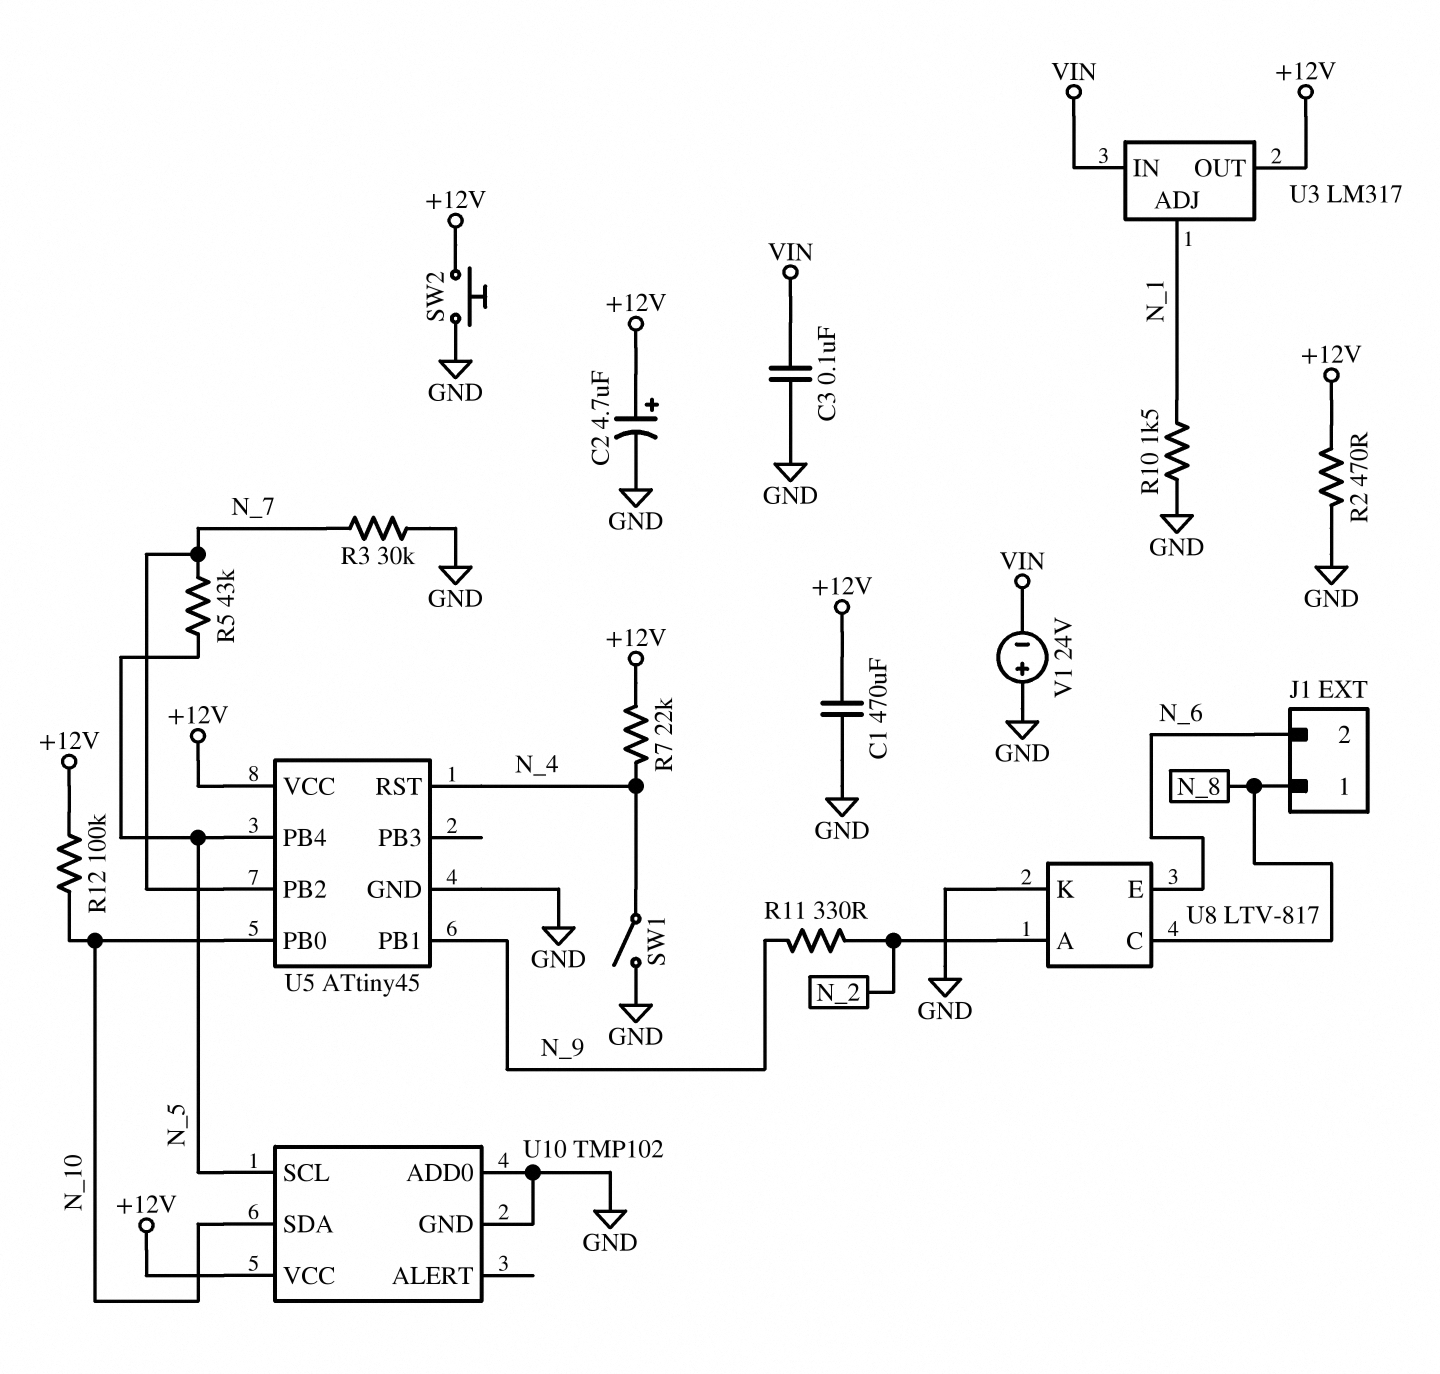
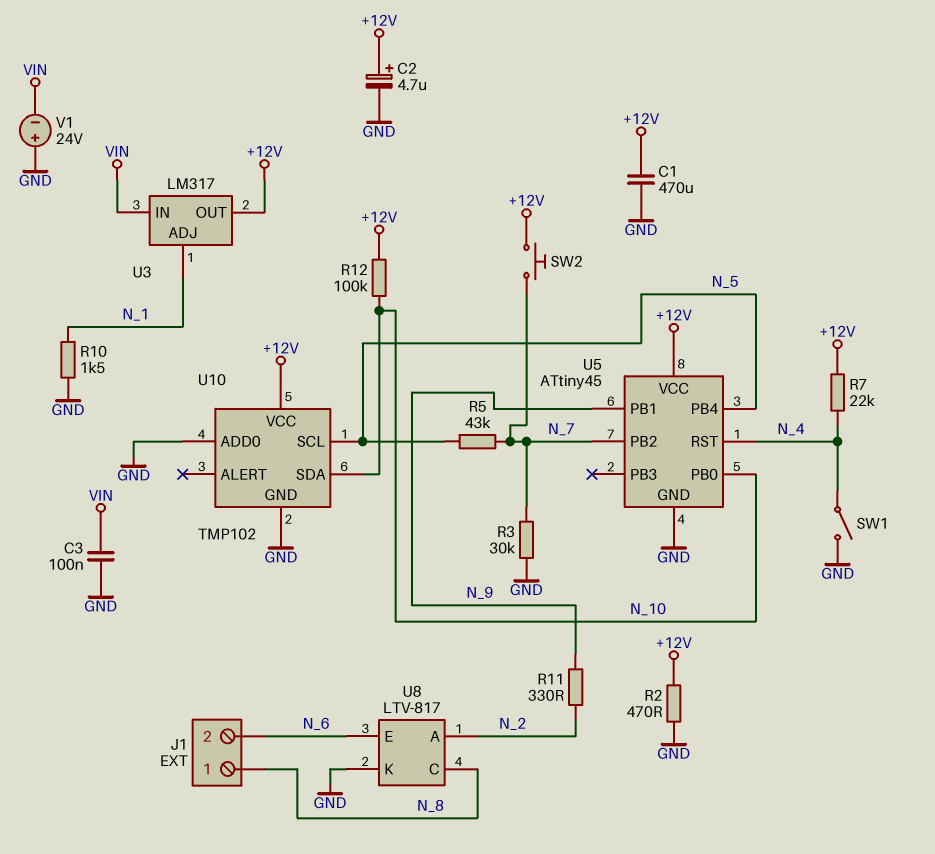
SW2: button (+12V, GND) -> button (+12V, N_7)

